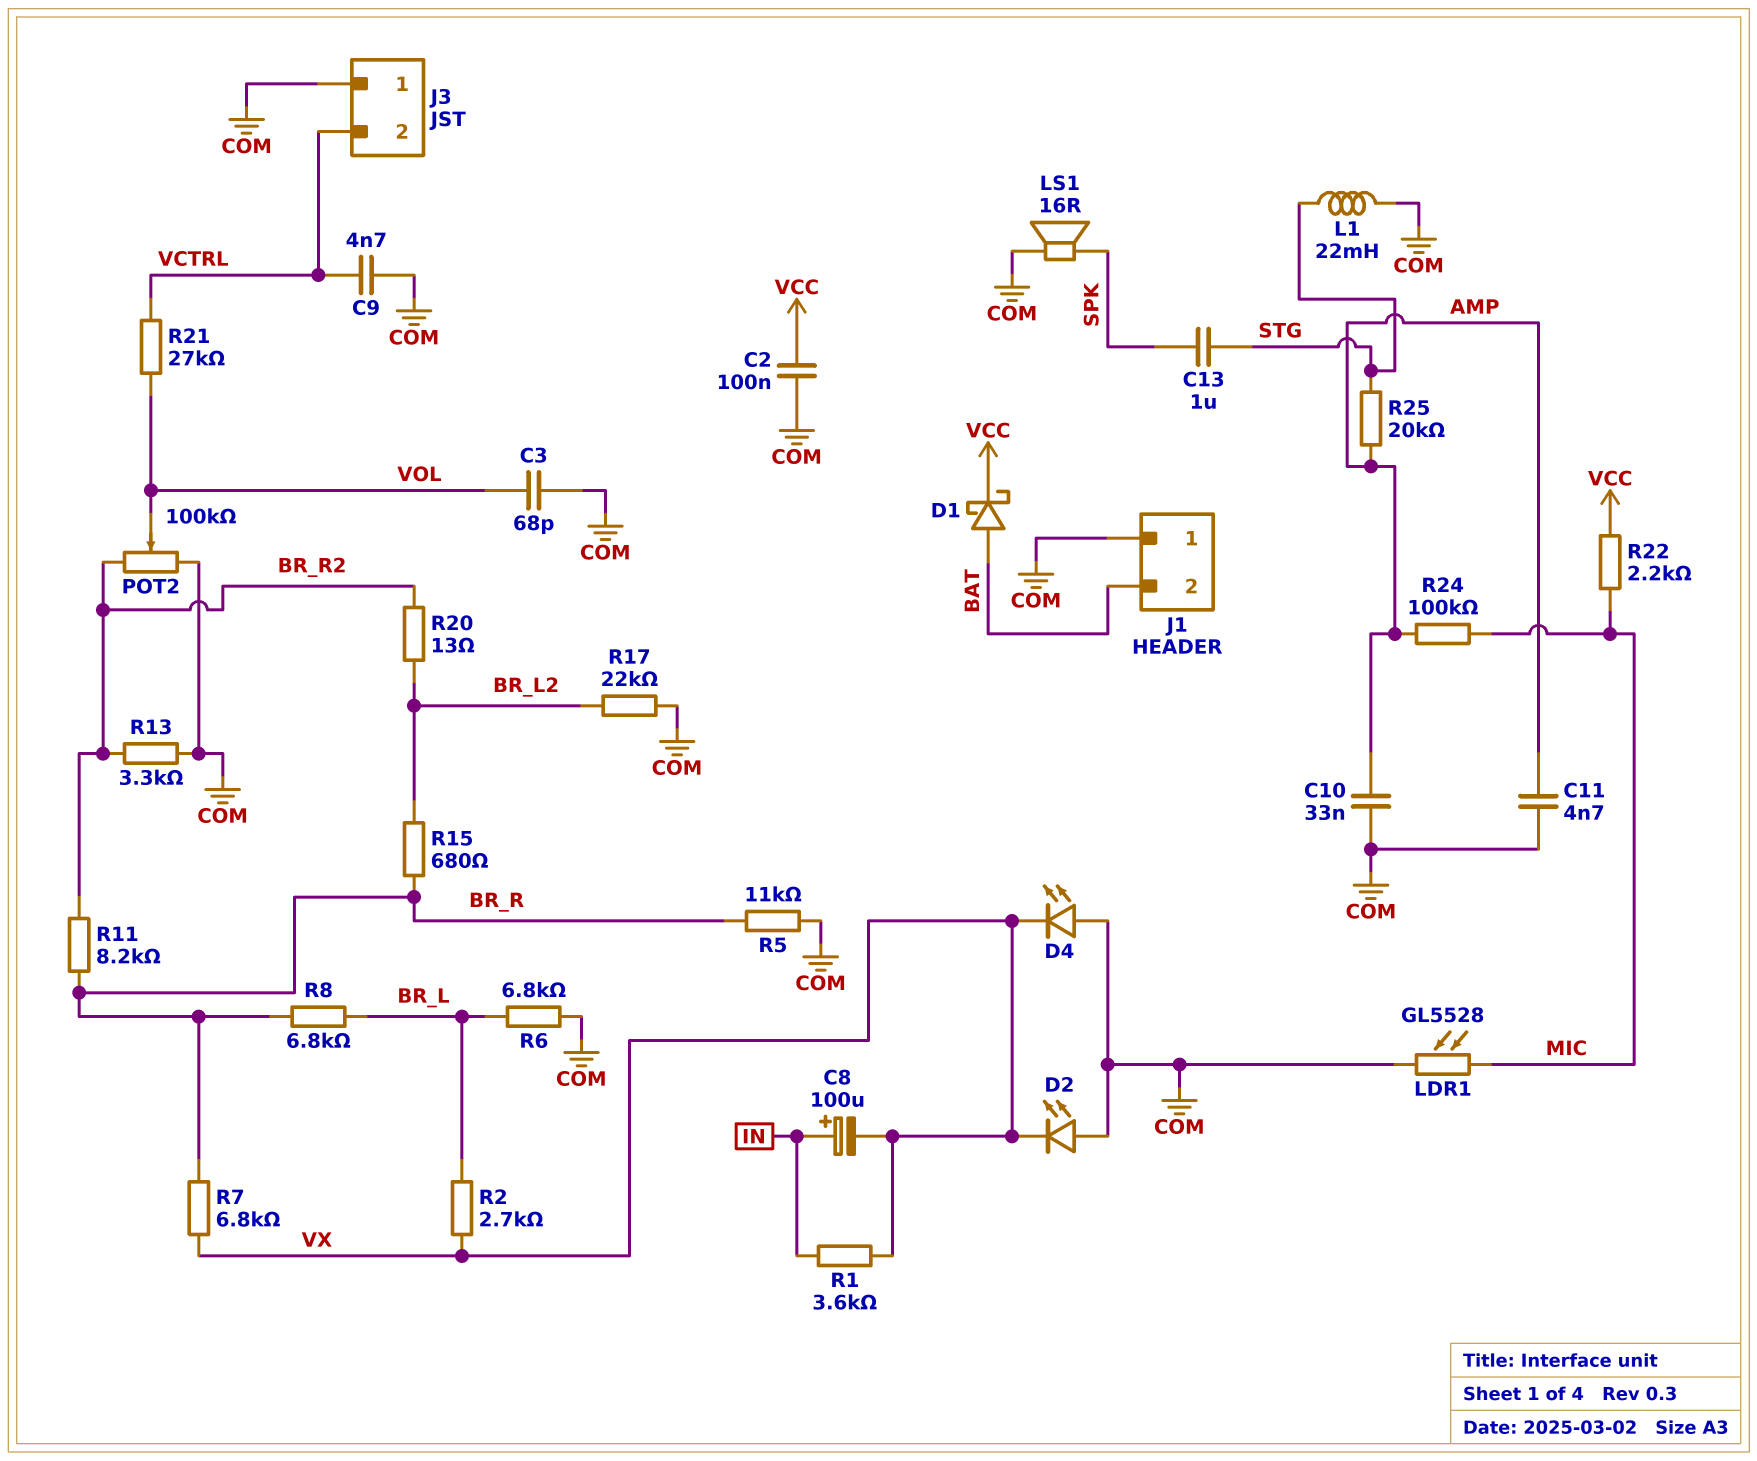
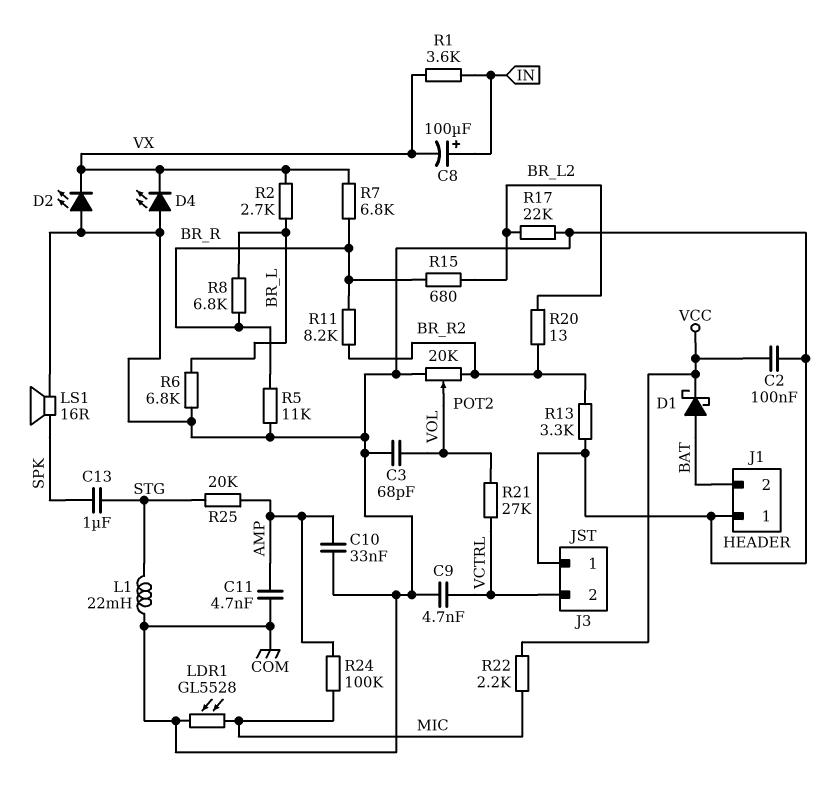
POT2: 100k (BR_R2, COM, wiper VOL) -> 20k (BR_R2, COM, wiper VOL)

